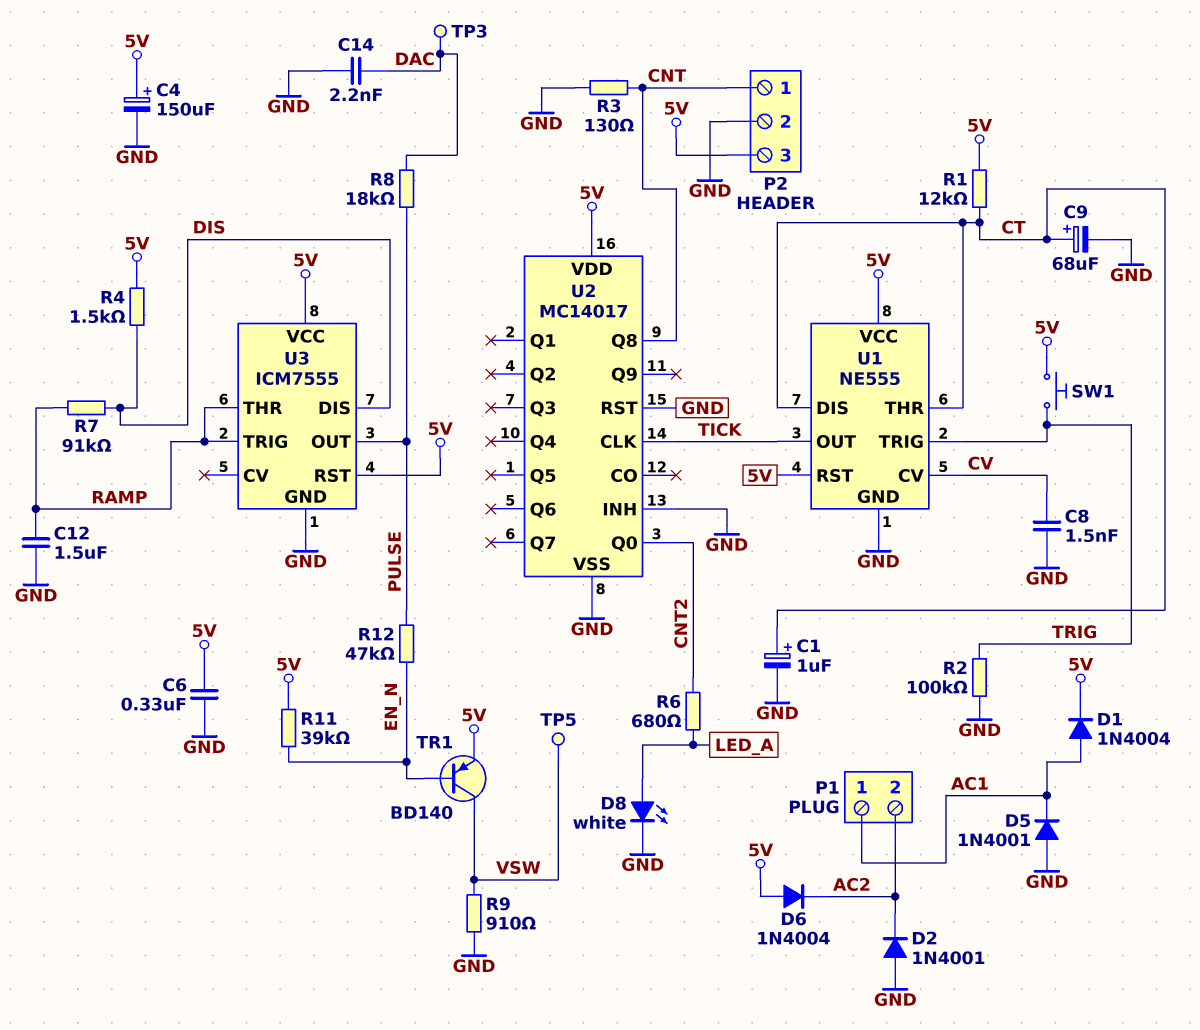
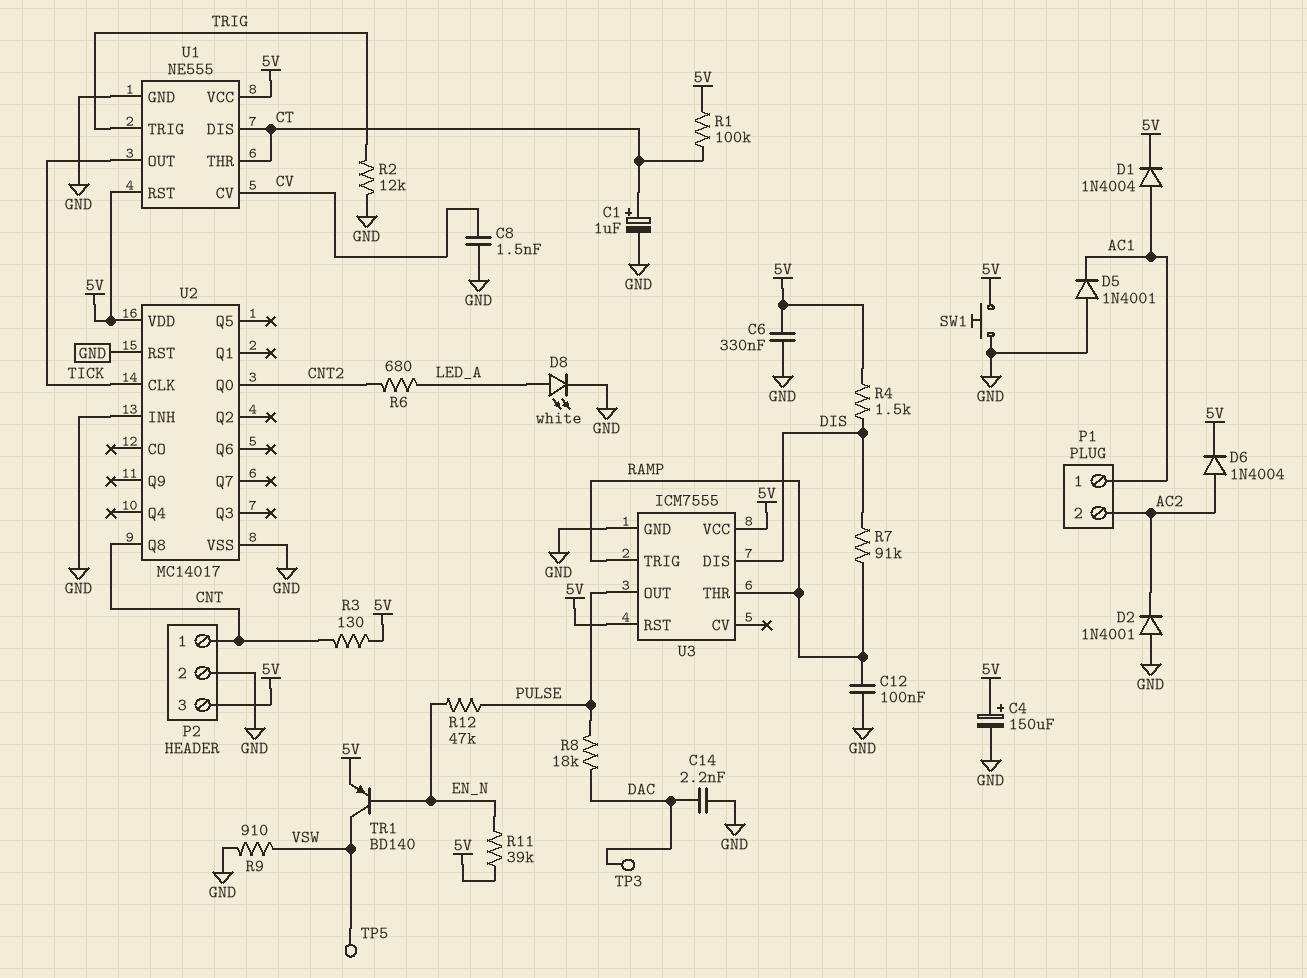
C9: 68uF (plus CT, minus GND) -> none
C12: 1.5uF (GND, RAMP) -> 100nF (GND, RAMP)
D6: diode 1N4004 (A 5V, K AC2) -> diode 1N4004 (A AC2, K 5V)
R1: 12k (5V, CT) -> 100k (5V, CT)
R2: 100k (GND, TRIG) -> 12k (GND, TRIG)
R3: 130 (CNT, GND) -> 130 (5V, CNT)
SW1: button (5V, TRIG) -> button (5V, GND)

